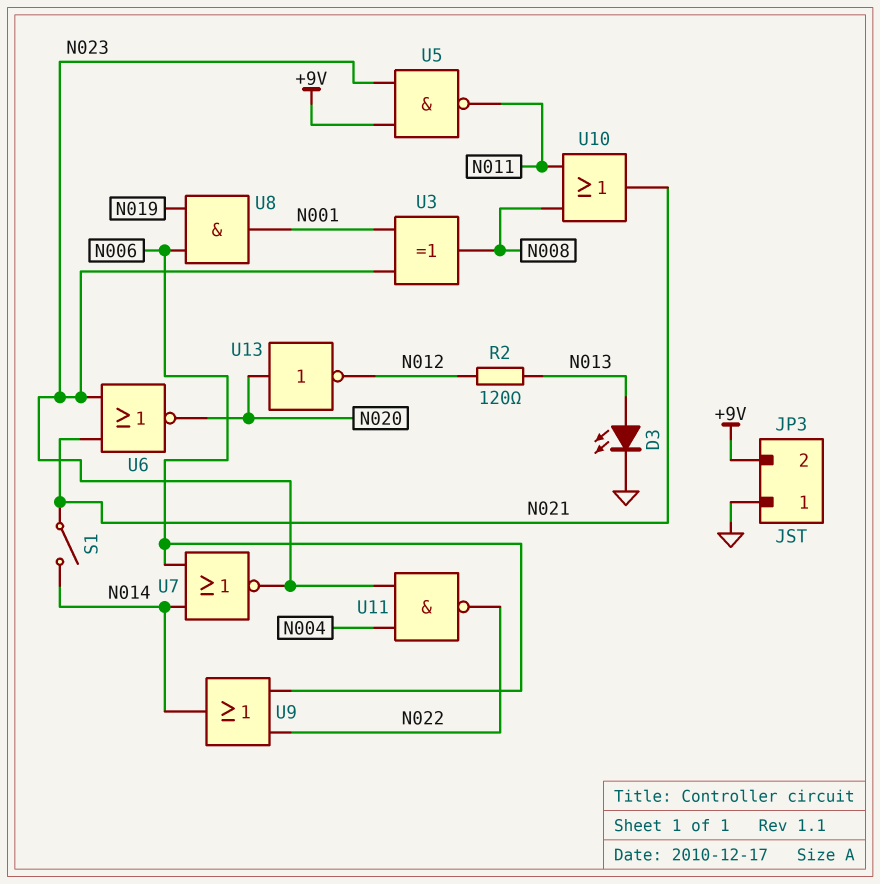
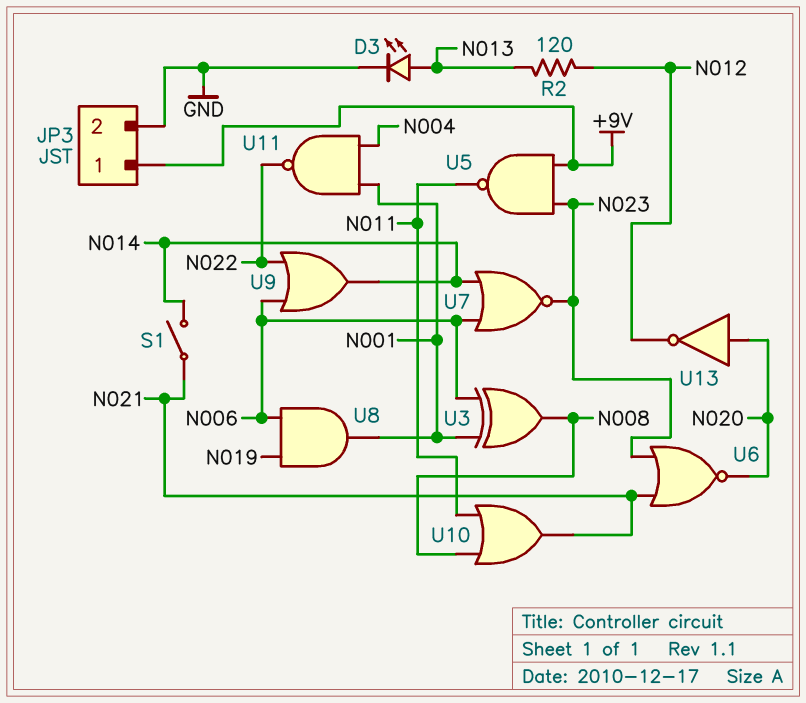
JP3 pin 1: GND -> +9V
JP3 pin 2: +9V -> GND
U3: XOR (in N001, in N023, out N008) -> XOR (in N001, in N006, out N008)
U11: NAND (in N004, in N023, out N022) -> NAND (in N001, in N004, out N022)

